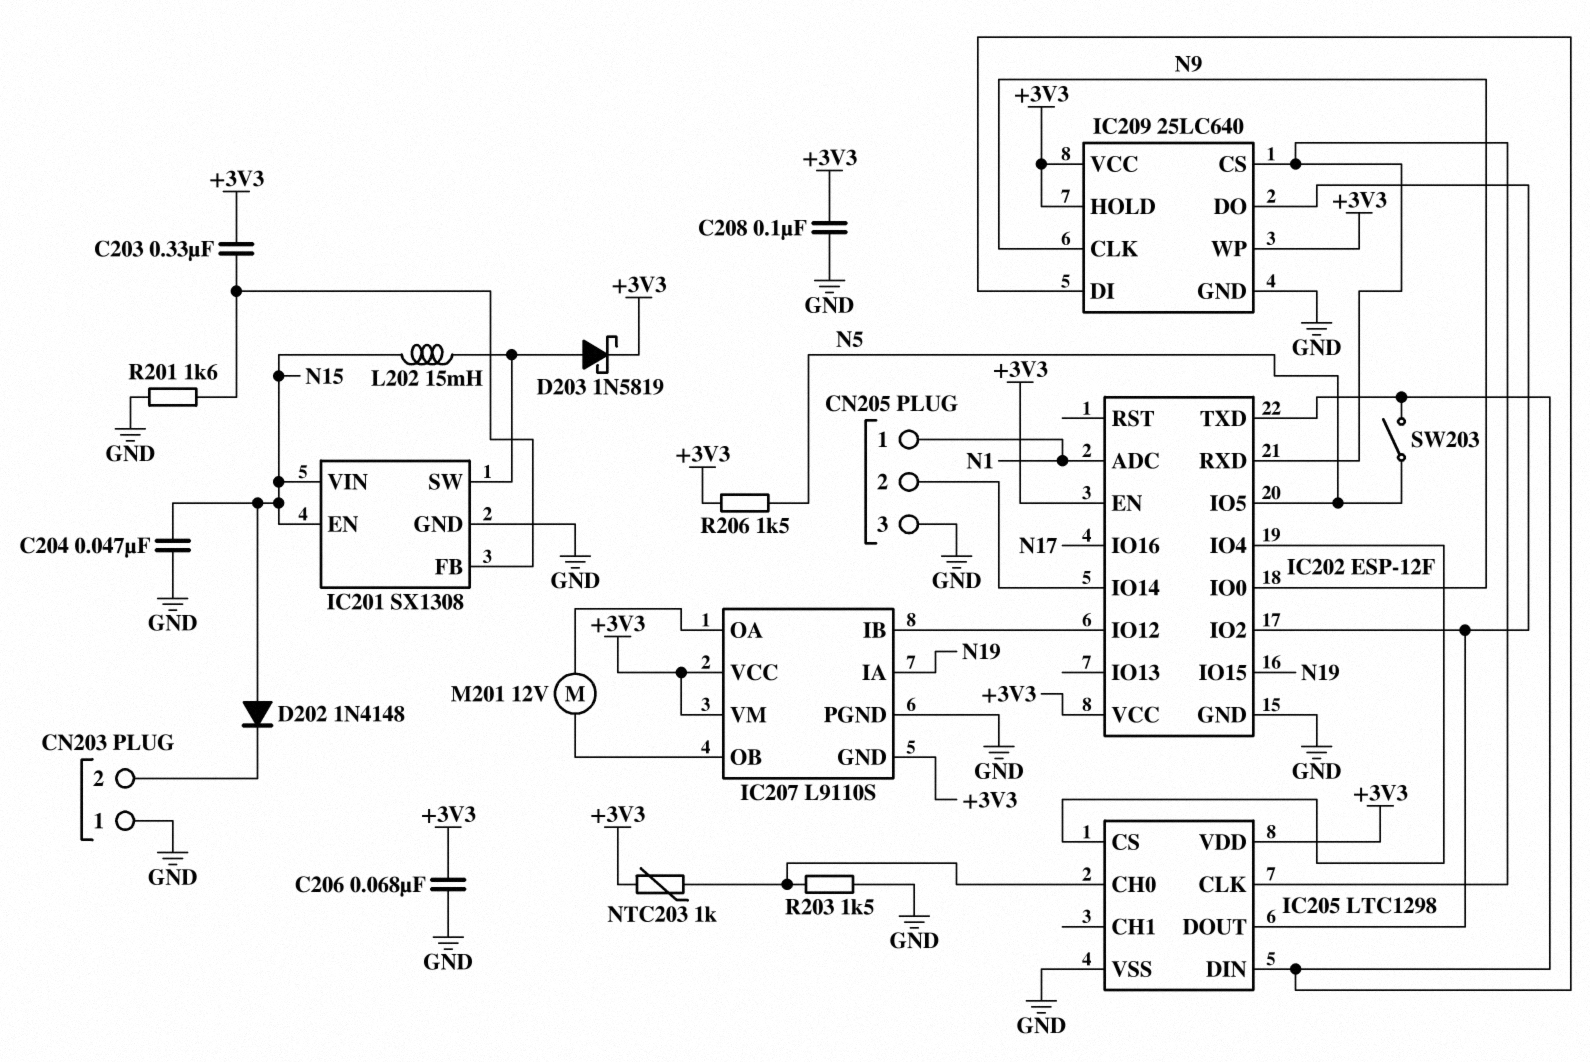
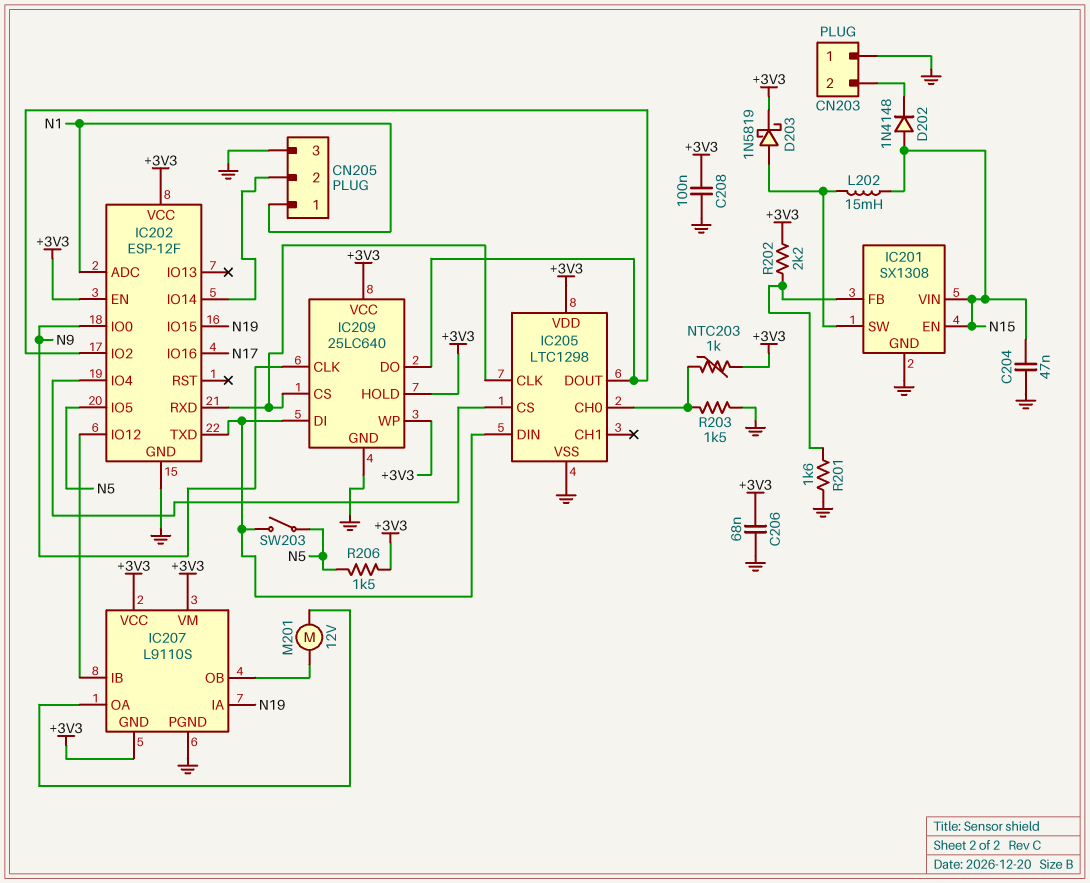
C203: 330nF (+3V3, IC201/FB) -> none
R202: none -> 2.2k (+3V3, IC201/FB)

